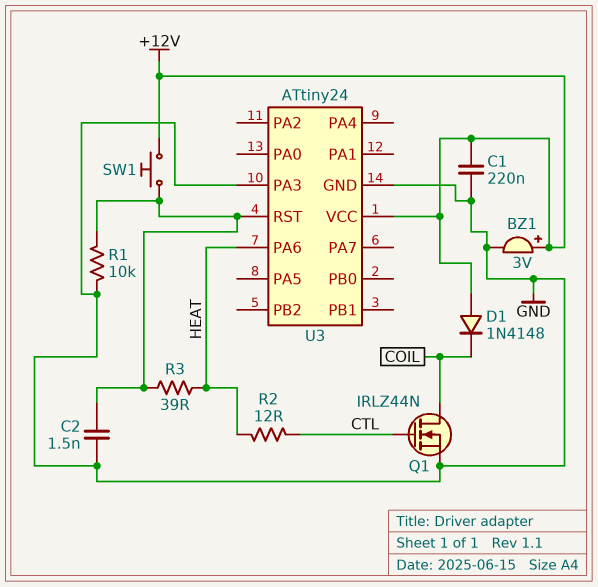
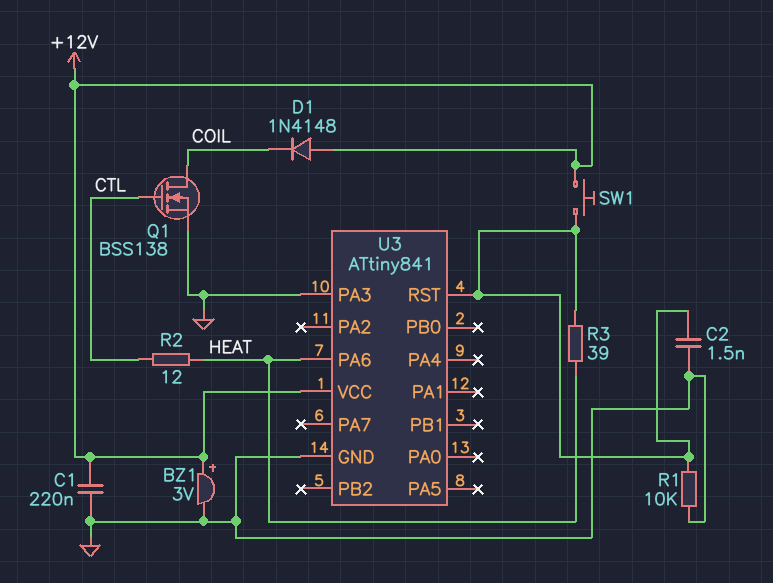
Q1: NMOS IRLZ44N (G CTL, D COIL, S GND) -> NMOS BSS138 (G CTL, D COIL, S GND)
U3: ATtiny24 -> ATtiny841

